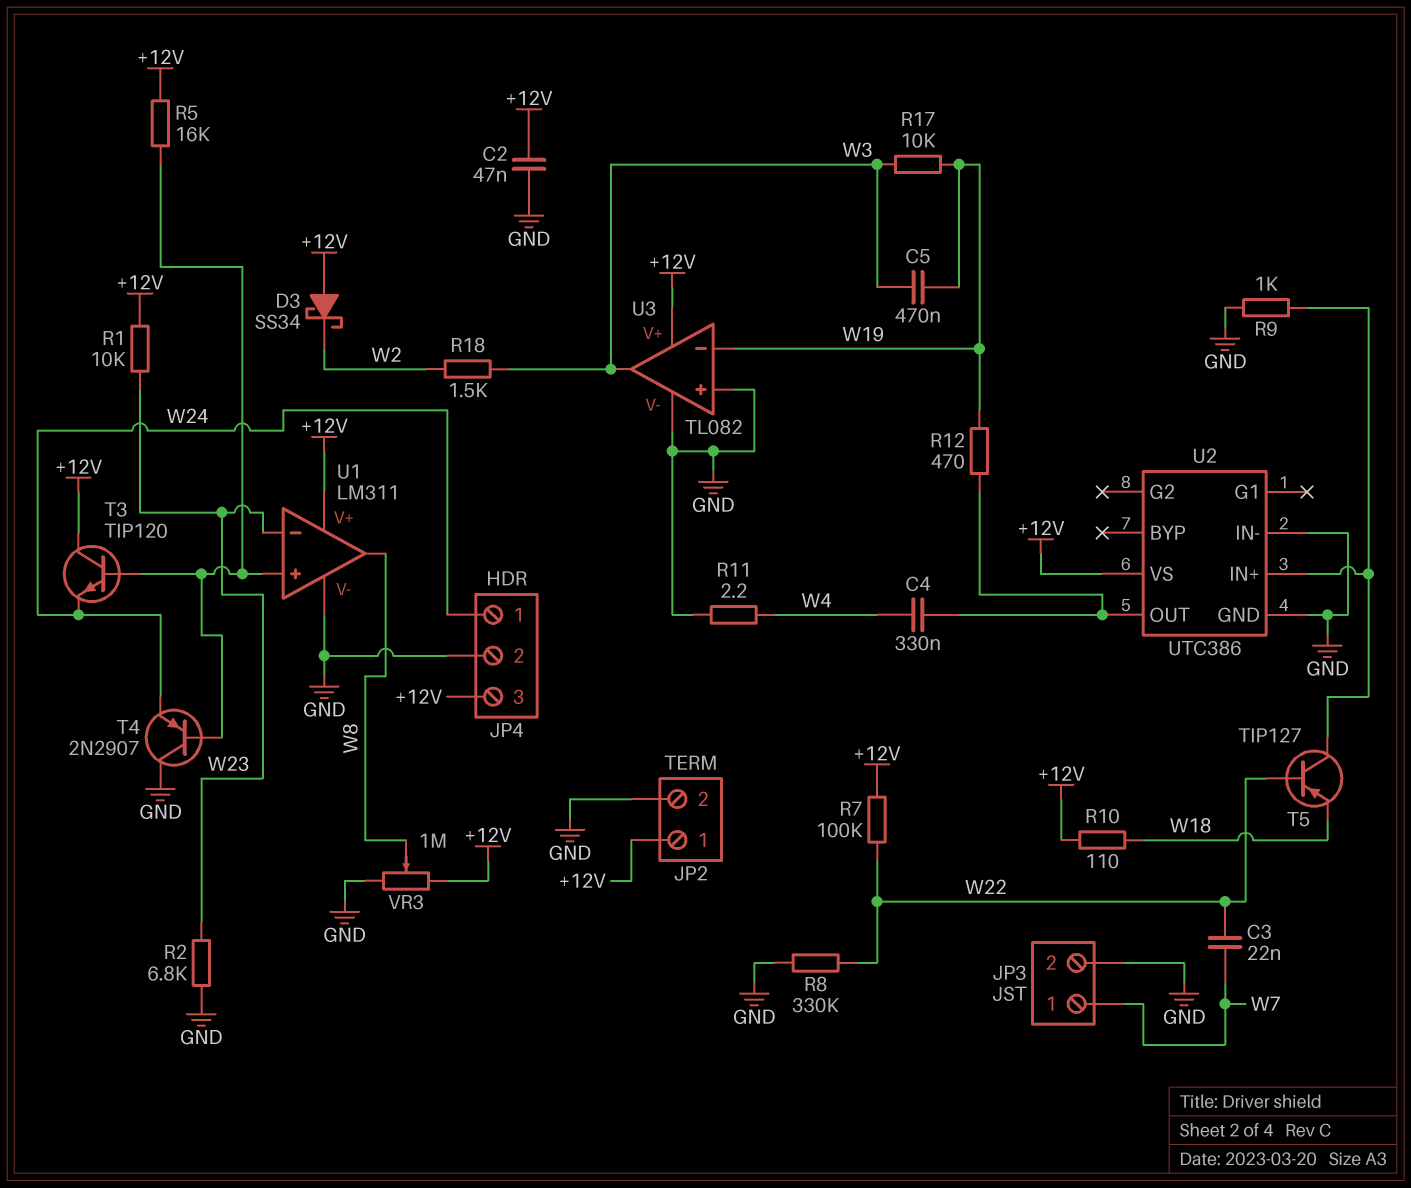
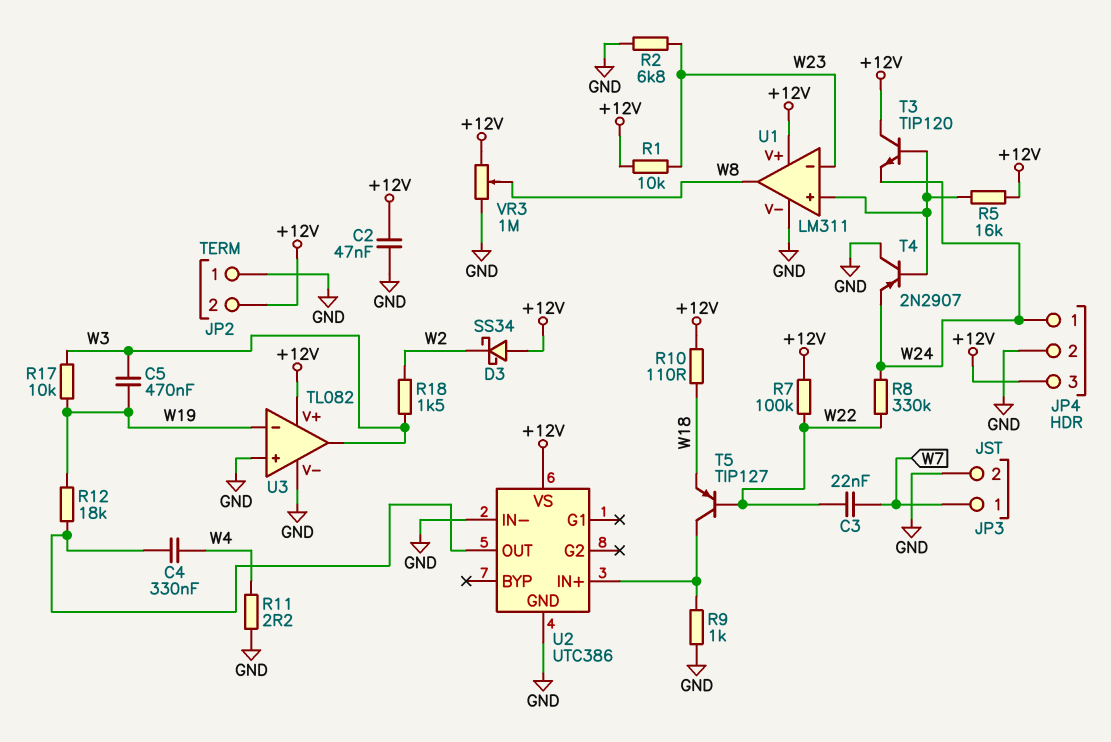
JP2 pin 1: +12V -> GND
JP2 pin 2: GND -> +12V
R8: 330k (GND, W22) -> 330k (W22, W24)
R12: 470 (U2/OUT, W19) -> 18k (U2/OUT, W19)

